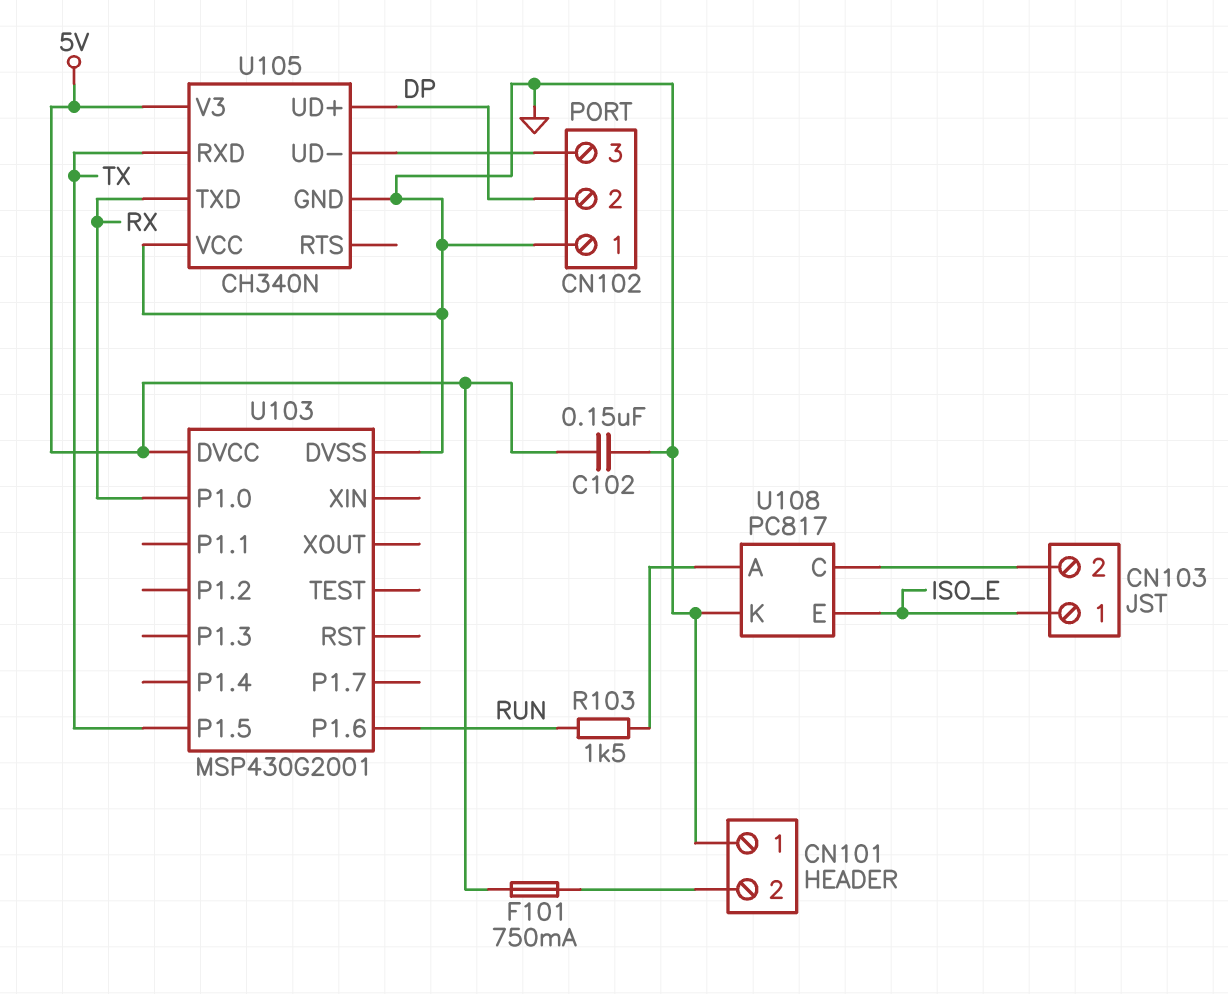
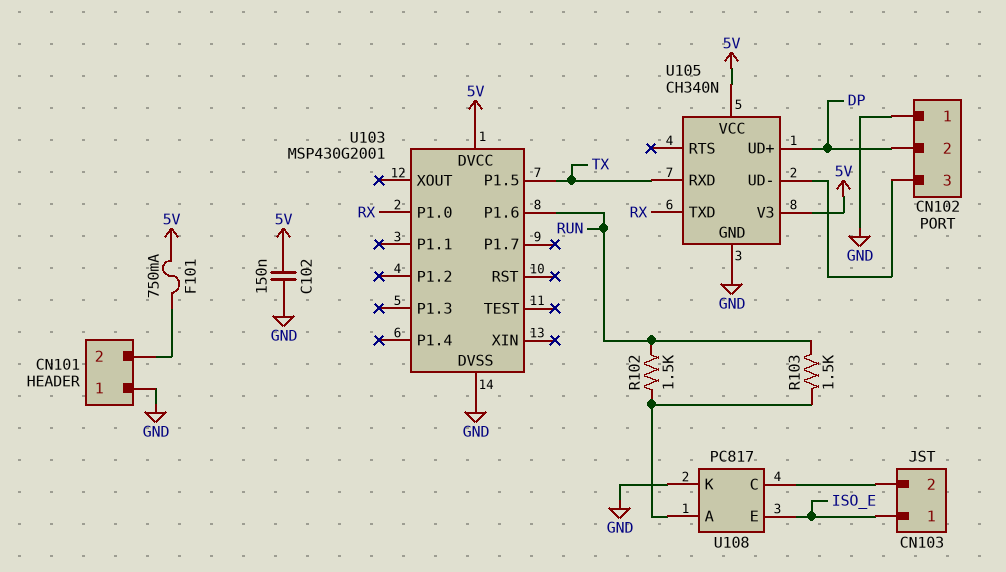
R102: none -> 1.5k (RUN, U108/A)
U105 pin VCC: GND -> 5V

